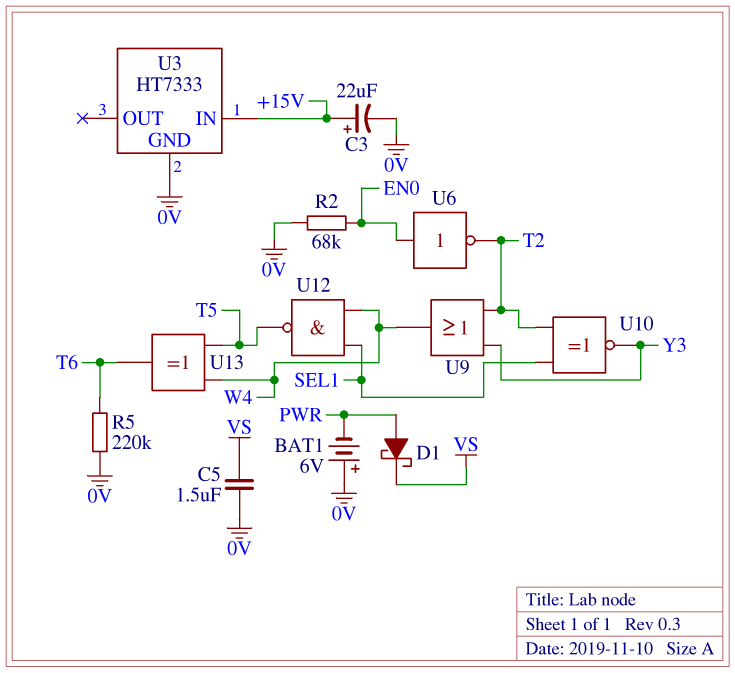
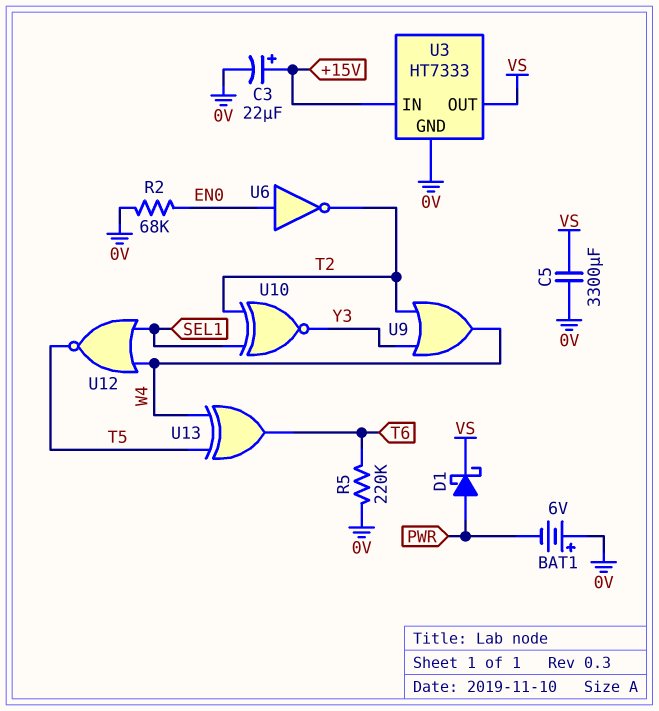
C5: 1.5uF (0V, VS) -> 3300uF (0V, VS)
U3 pin OUT: none -> VS
U12: NAND (in SEL1, in W4, out T5) -> NOR (in SEL1, in W4, out T5)

